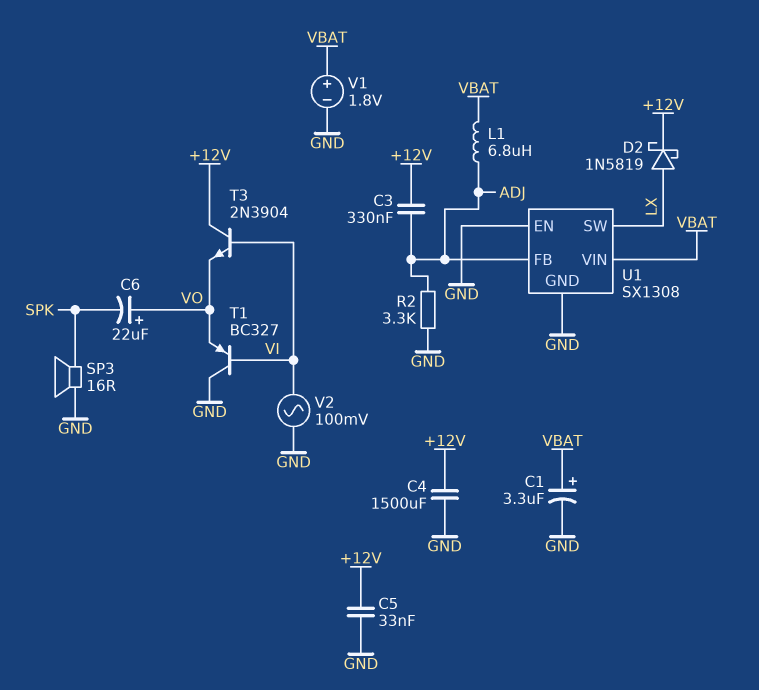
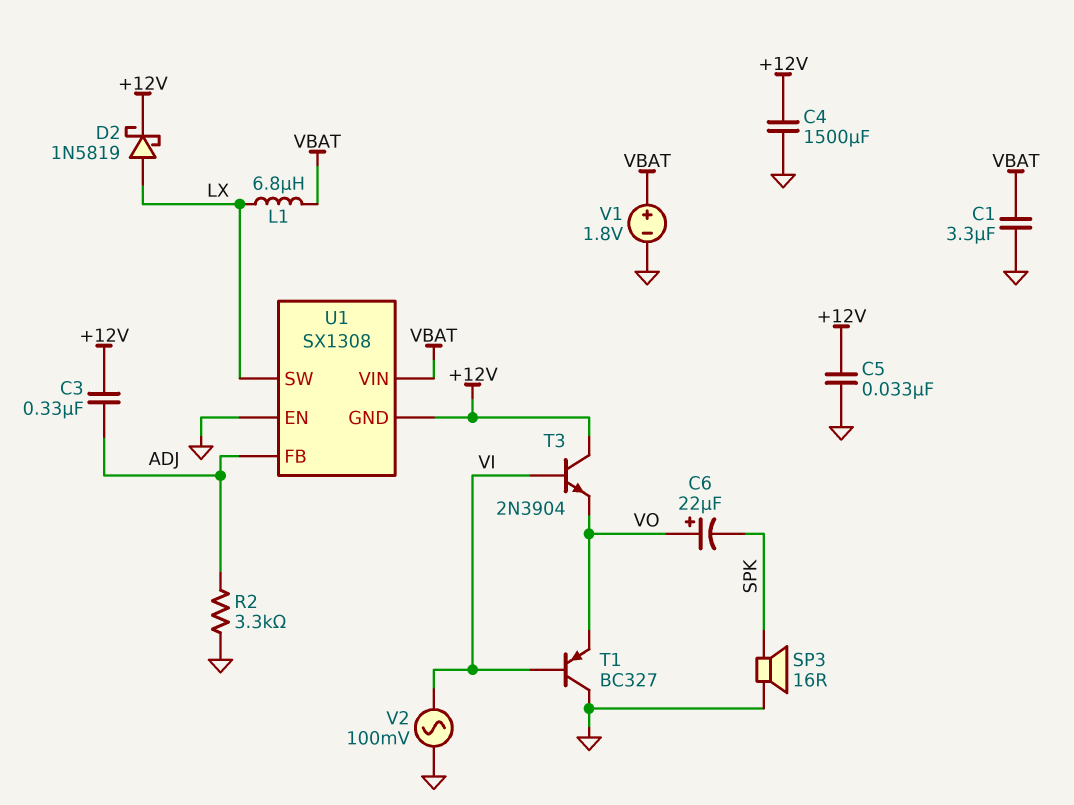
C1: 3.3uF (plus VBAT, minus GND) -> 3.3uF (GND, VBAT)
L1: 6.8uH (ADJ, VBAT) -> 6.8uH (LX, VBAT)
U1 pin GND: GND -> +12V

